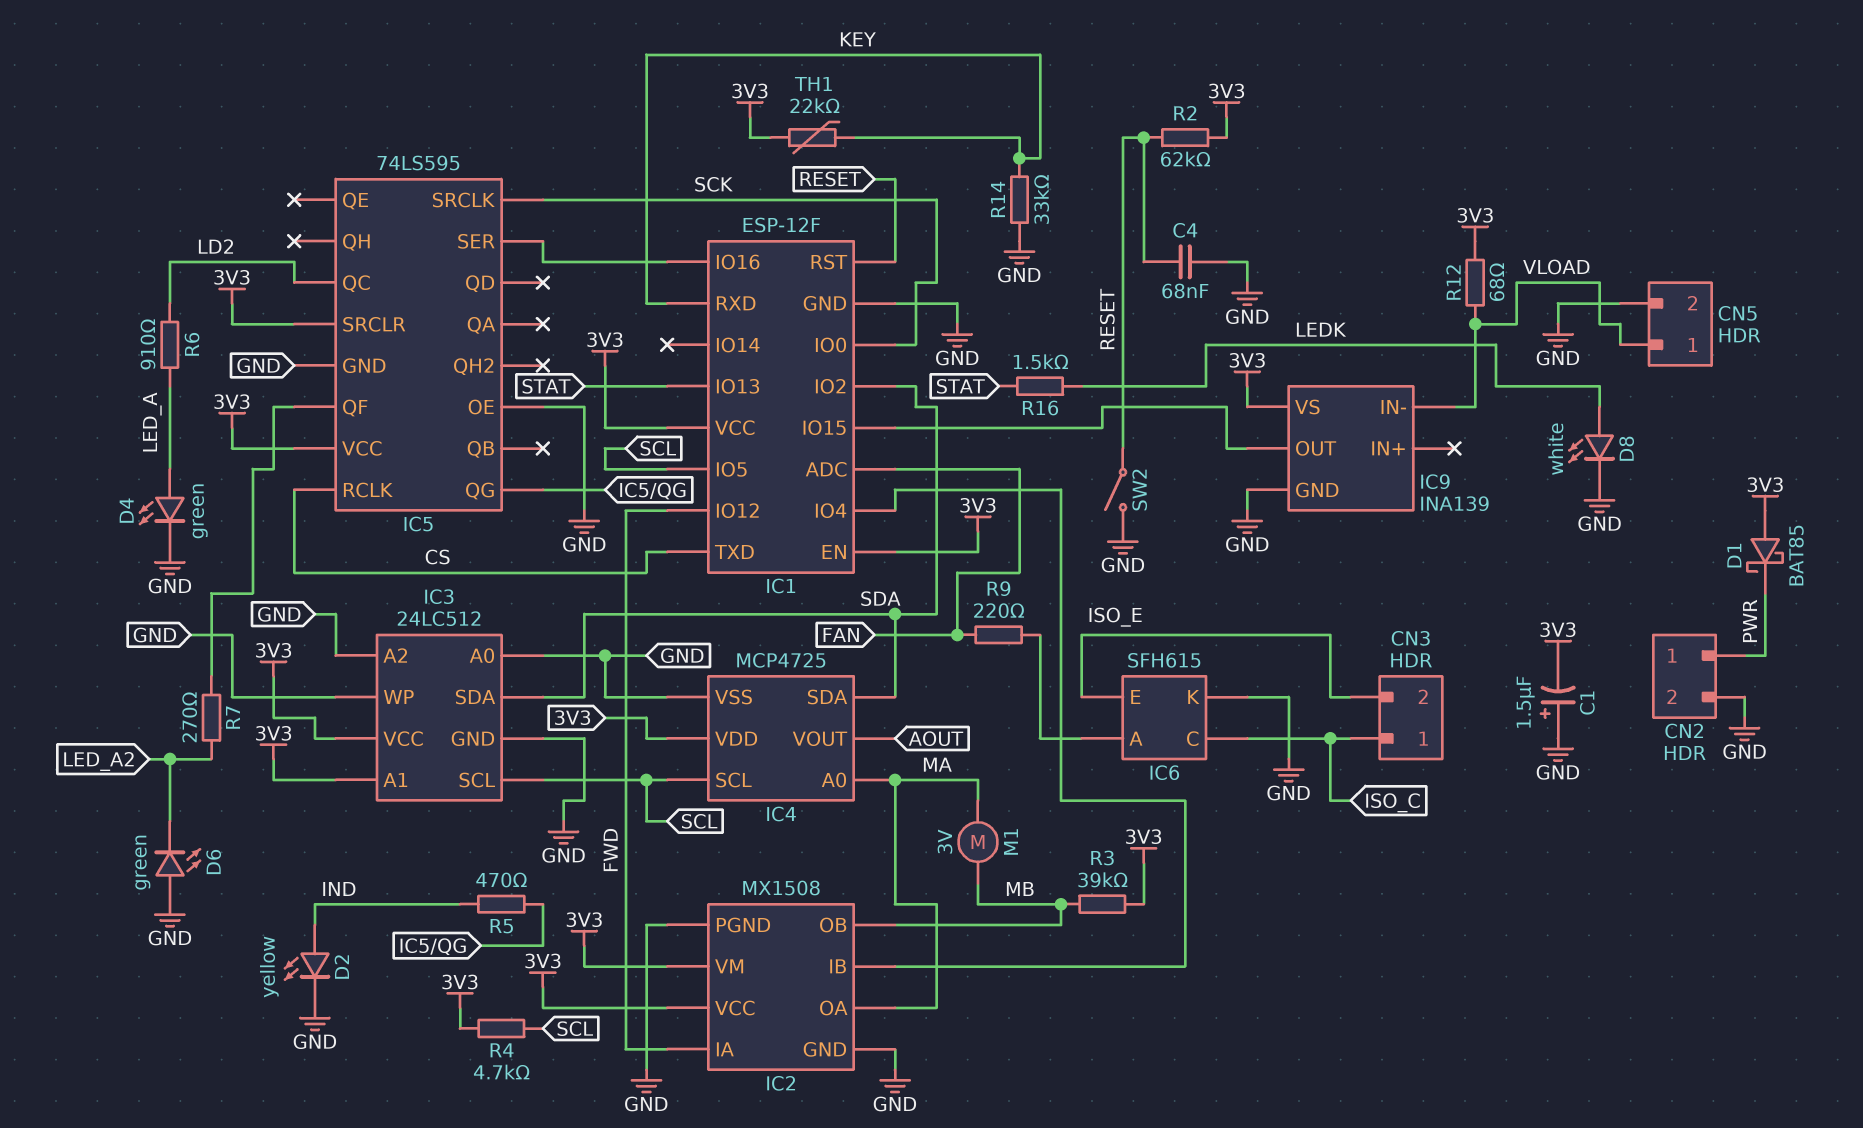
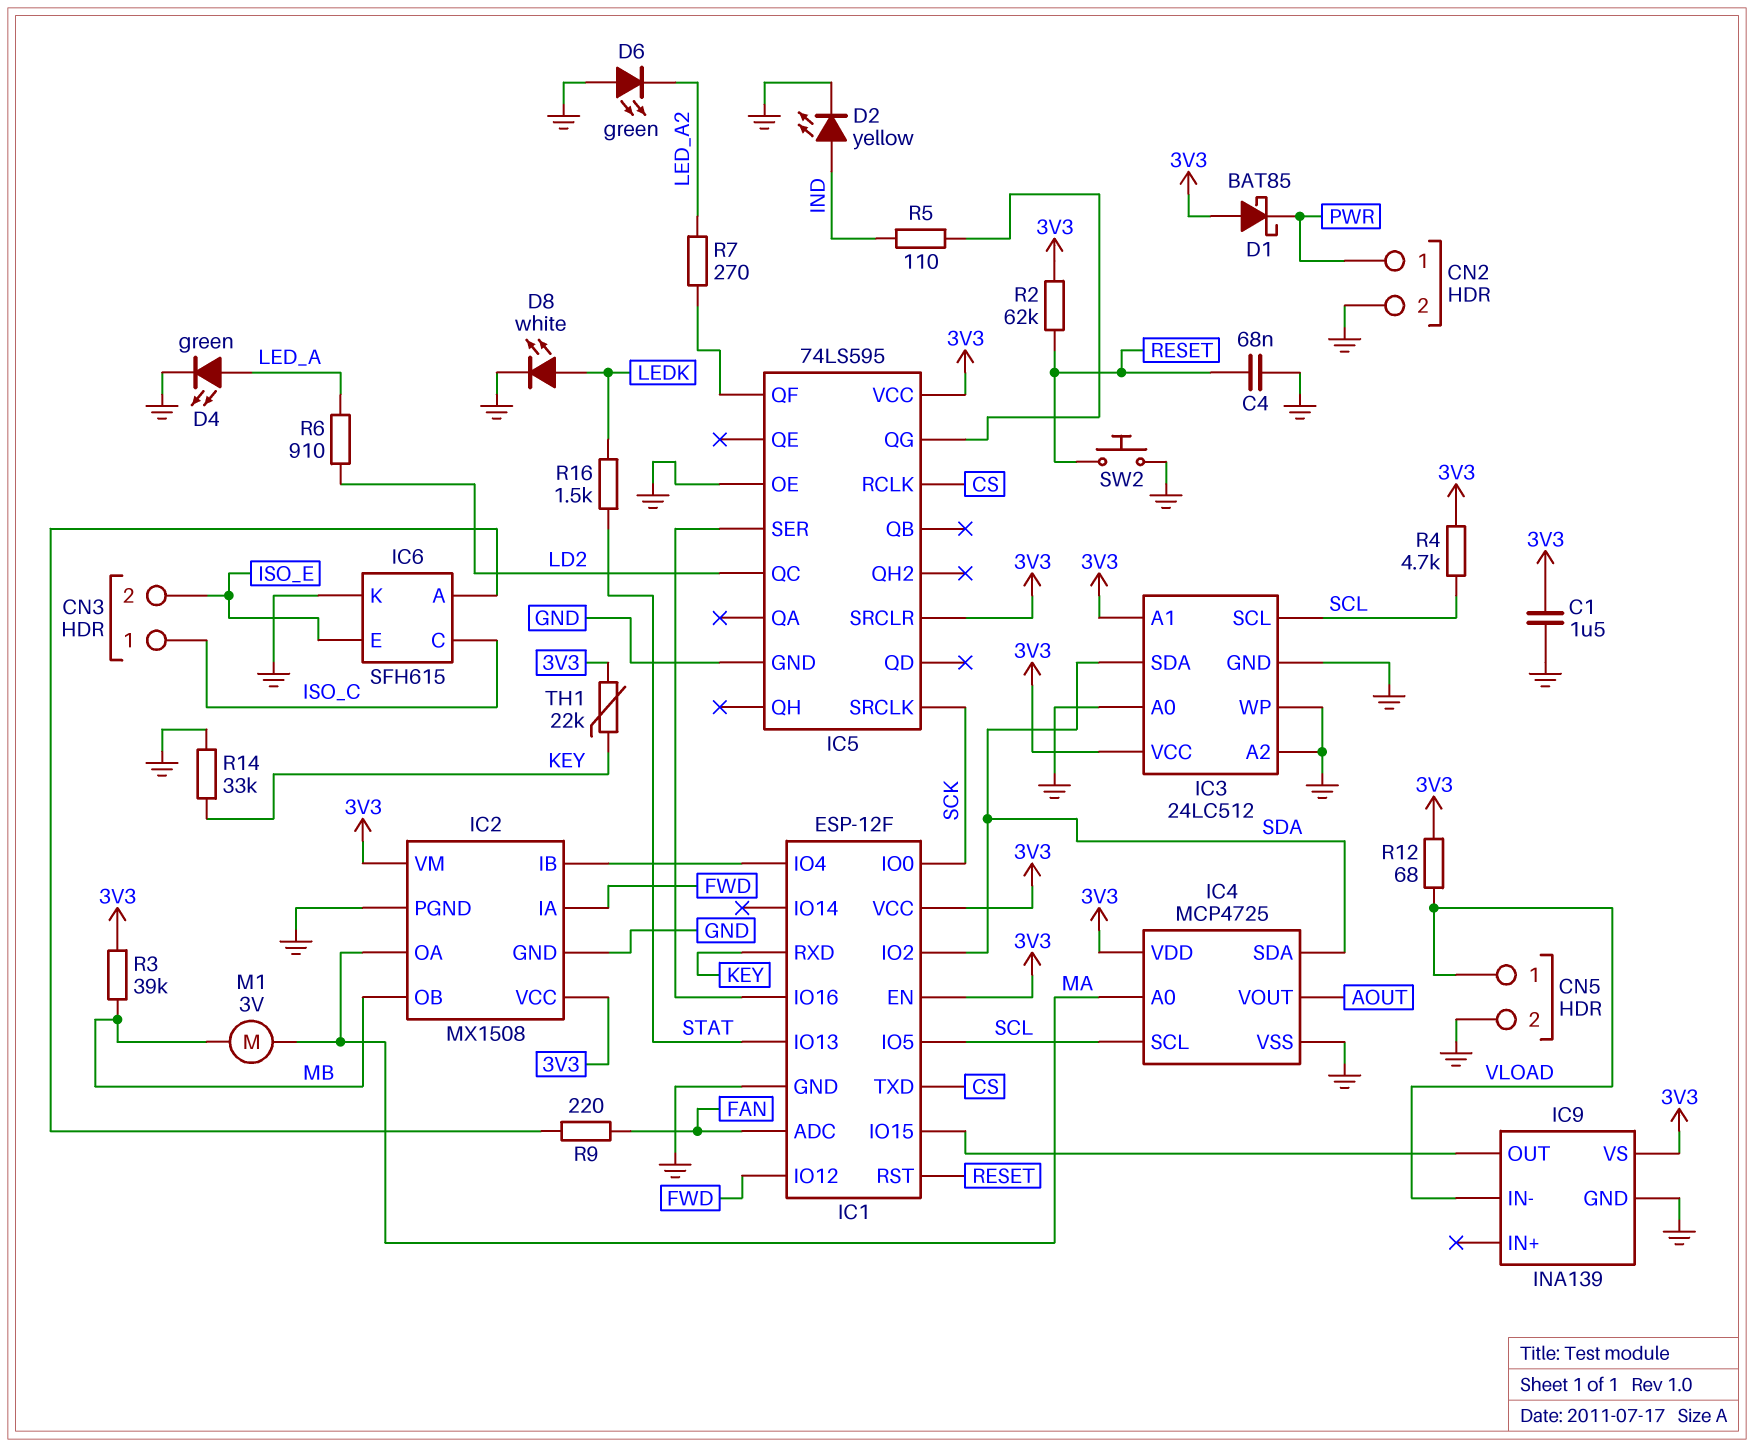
C1: 1.5uF (plus GND, minus 3V3) -> 1.5uF (3V3, GND)
R5: 470 (IC5/QG, IND) -> 110 (IC5/QG, IND)
SW2: switch (GND, RESET) -> button (GND, RESET)

